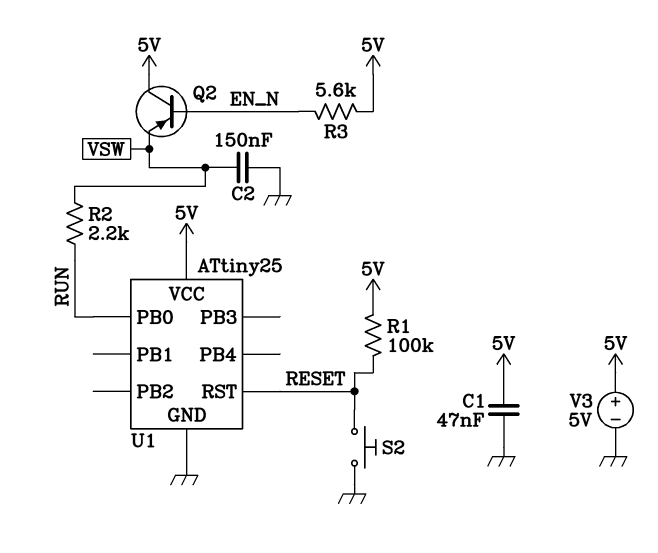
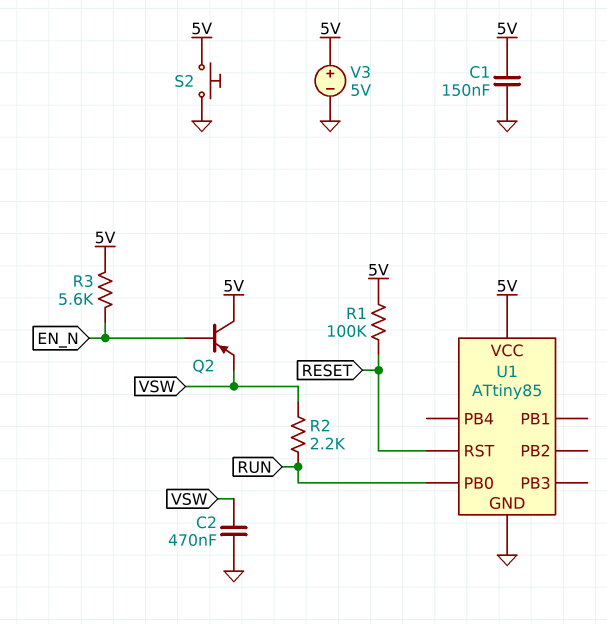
C1: 47nF (5V, GND) -> 150nF (5V, GND)
C2: 150nF (GND, VSW) -> 470nF (GND, VSW)
S2: button (GND, RESET) -> button (5V, GND)
U1: ATtiny25 -> ATtiny85

